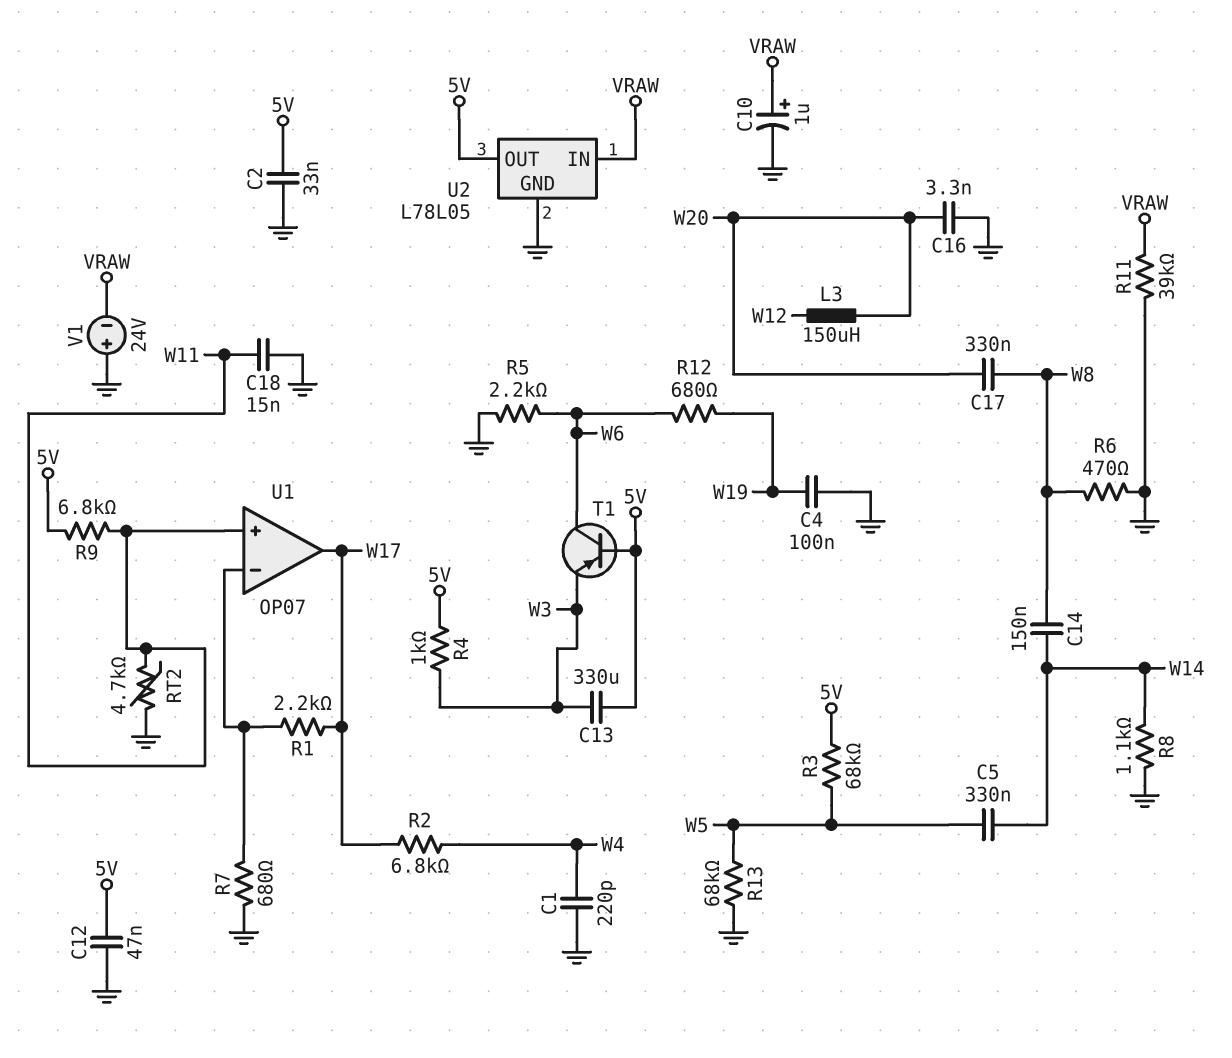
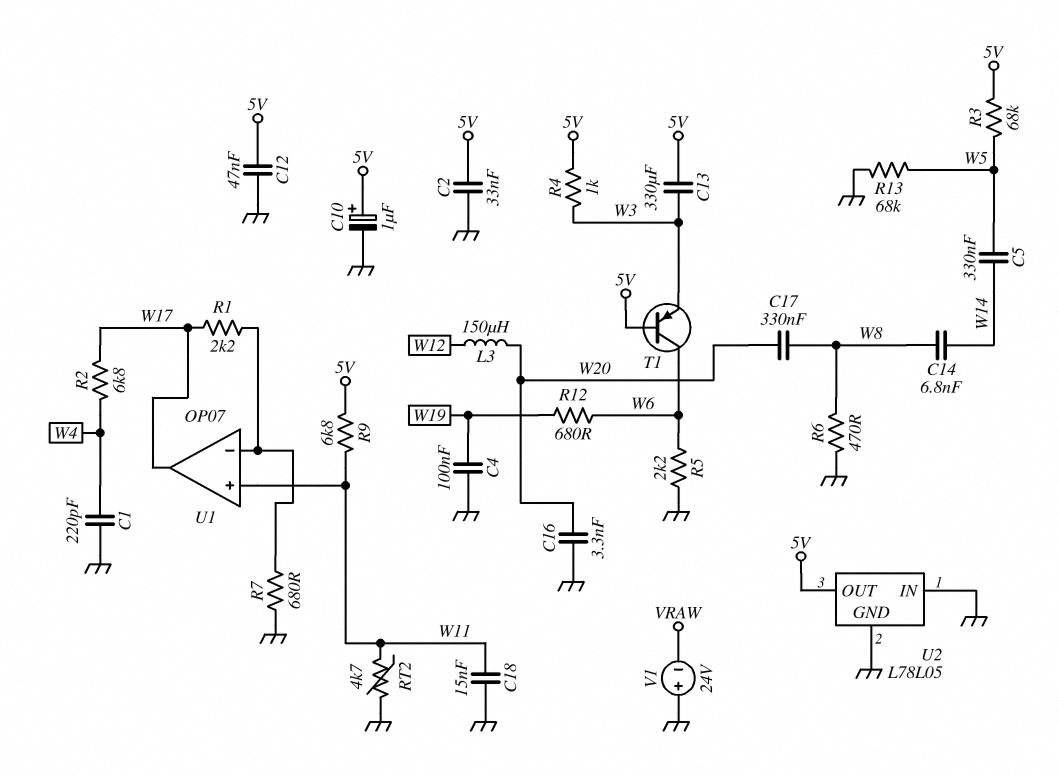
C10: 1uF (plus VRAW, minus GND) -> 1uF (plus 5V, minus GND)
C14: 150nF (W8, W14) -> 6.8nF (W8, W14)
R8: 1.1k (GND, W14) -> none
R11: 39k (GND, VRAW) -> none
U2 pin IN: VRAW -> GND

